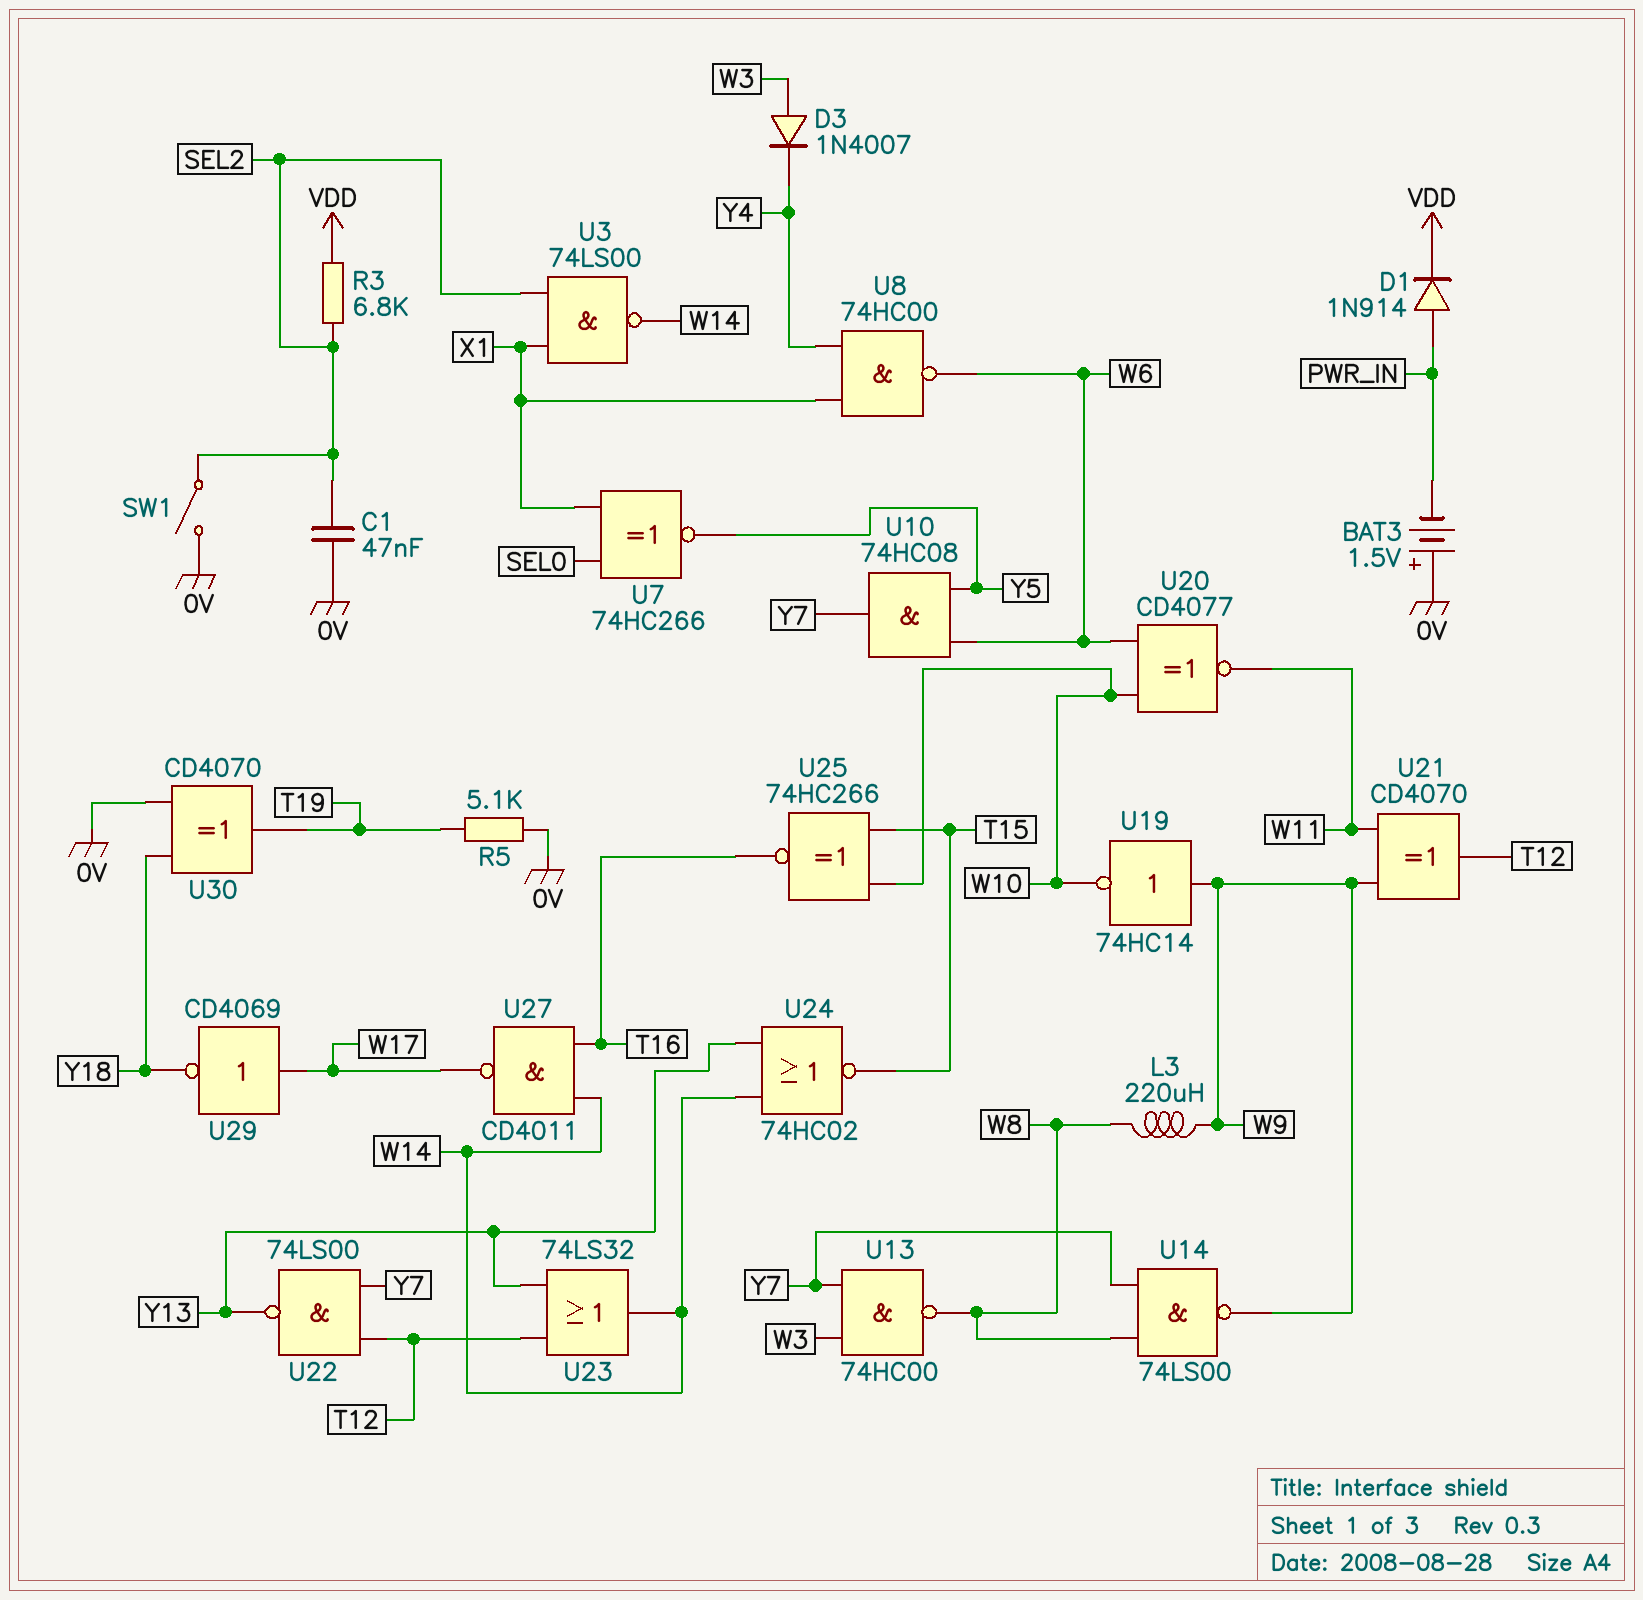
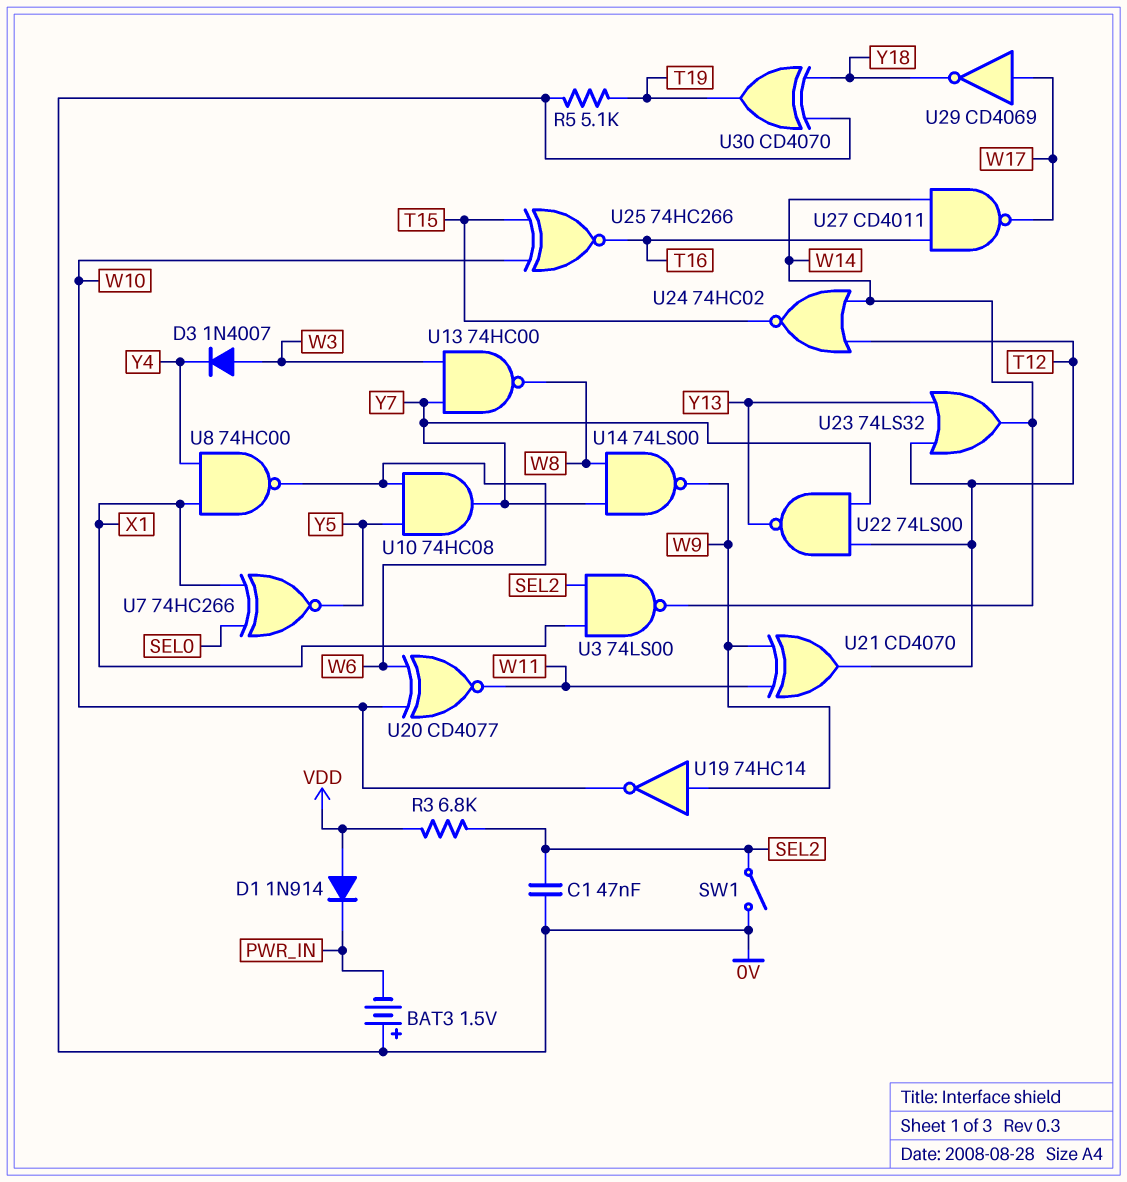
D1: diode 1N914 (A PWR_IN, K VDD) -> diode 1N914 (A VDD, K PWR_IN)
L3: 220uH (W8, W9) -> none
U24: NOR 74HC02 (in W14, in Y13, out T15) -> NOR 74HC02 (in T12, in W14, out T15)

